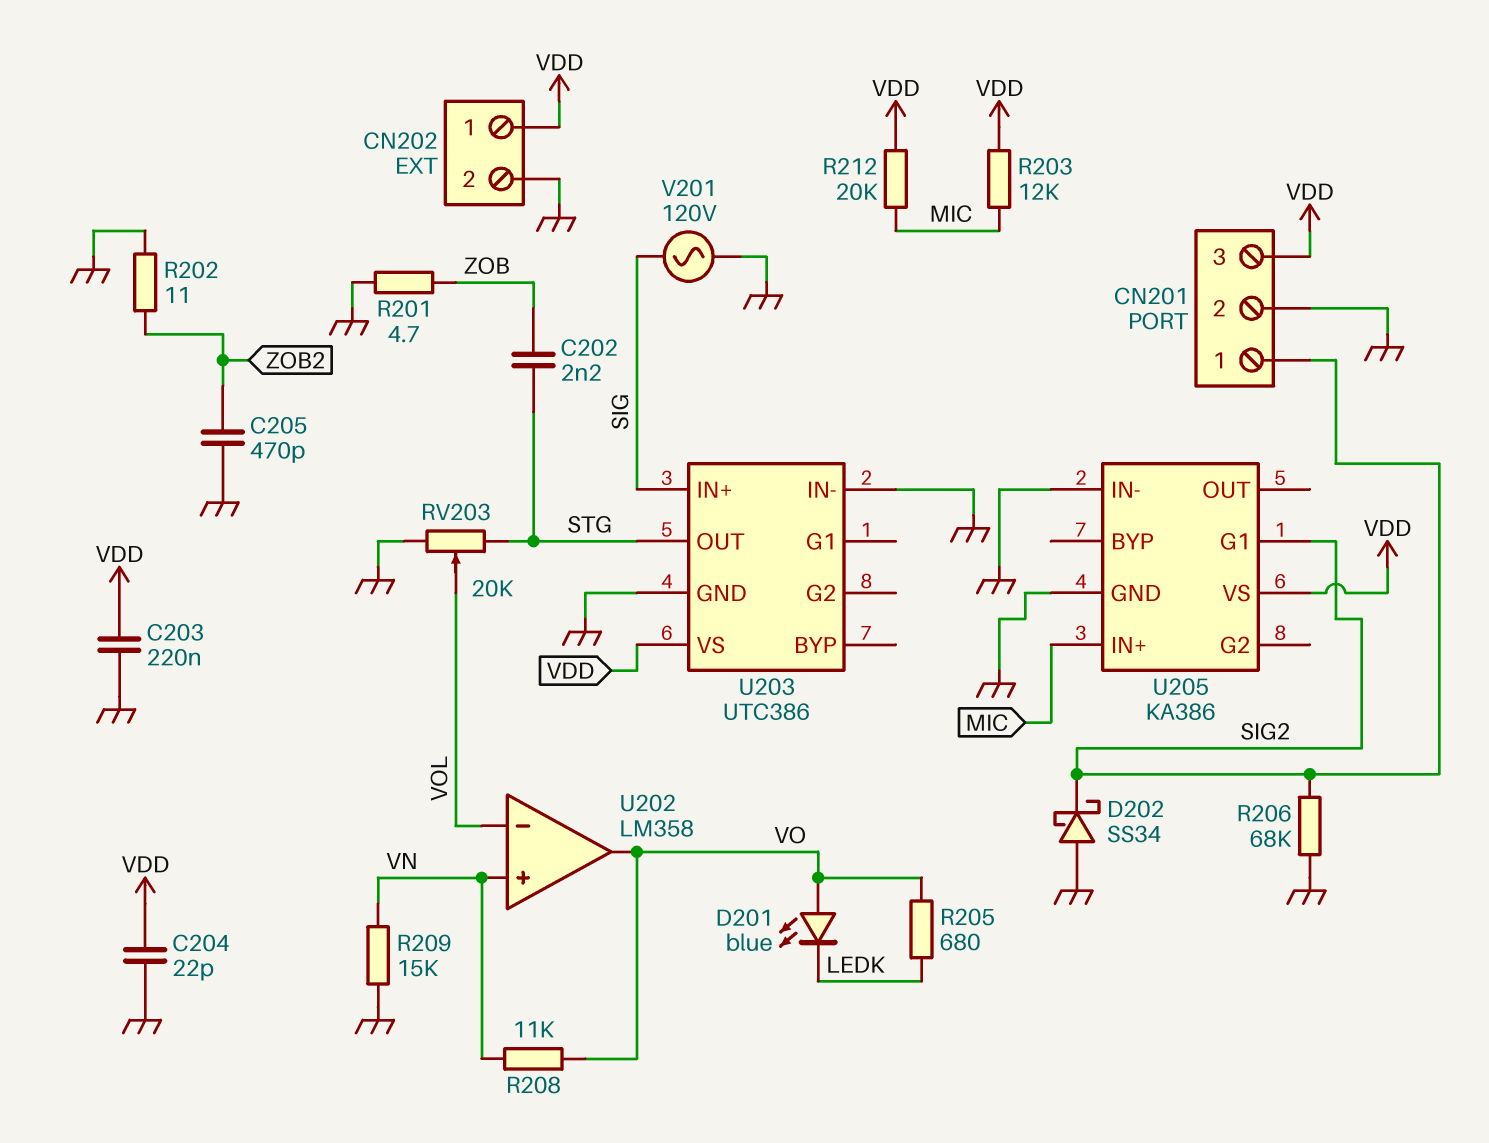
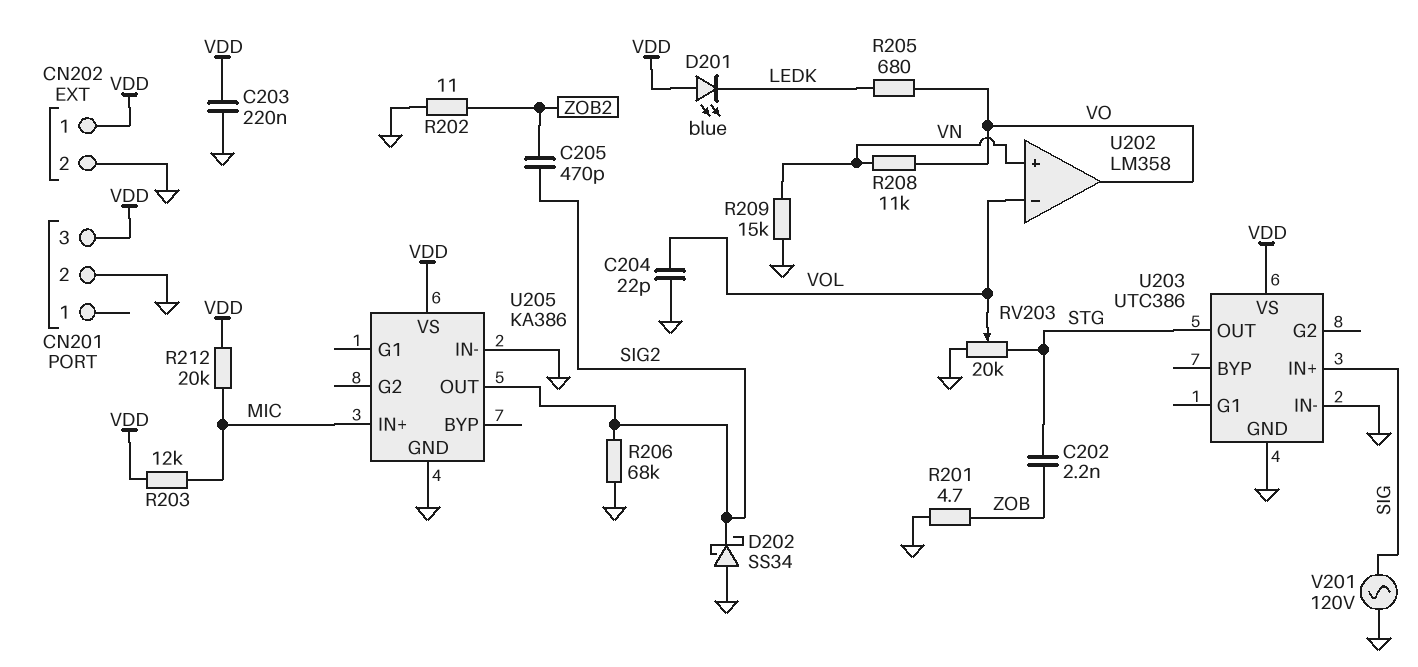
C204: 22pF (GND, VDD) -> 22pF (GND, VOL)
C205: 470pF (GND, ZOB2) -> 470pF (SIG2, ZOB2)
CN201 pin 1: SIG2 -> none
D201: LED blue (A VO, K LEDK) -> LED blue (A VDD, K LEDK)
U205 pin G1: SIG2 -> none
U205 pin OUT: none -> SIG2

